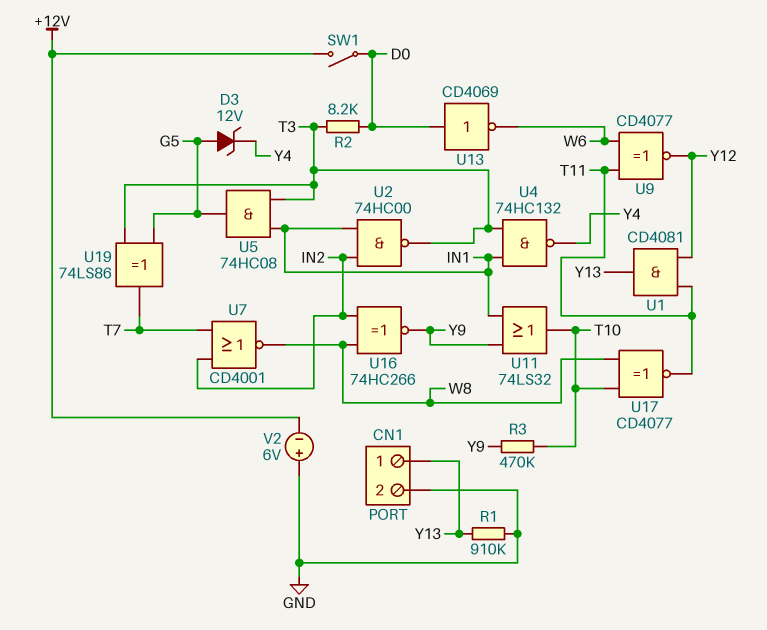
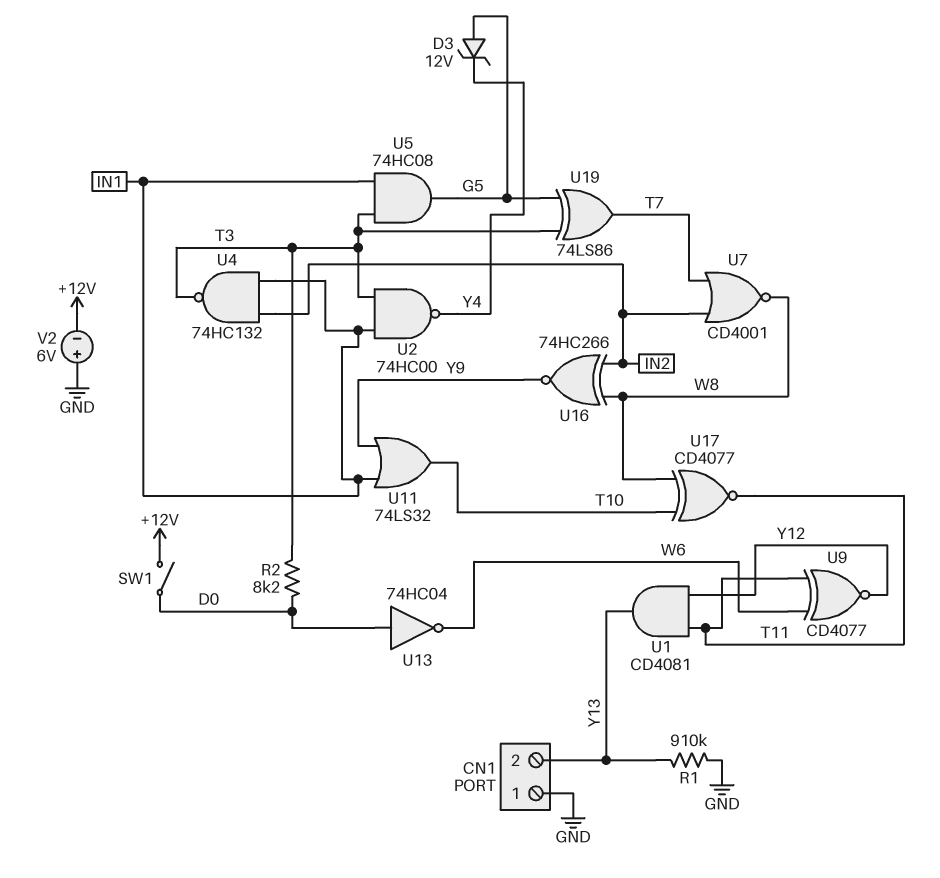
CN1 pin 1: Y13 -> GND
CN1 pin 2: GND -> Y13
R3: 470k (T10, Y9) -> none
U2: NAND 74HC00 (in IN1, in IN2, out T3) -> NAND 74HC00 (in IN1, in T3, out Y4)
U4: NAND 74HC132 (in IN1, in T3, out Y4) -> NAND 74HC132 (in IN1, in IN2, out T3)
U13: NOT CD4069 (in D0, out W6) -> NOT 74HC04 (in D0, out W6)

